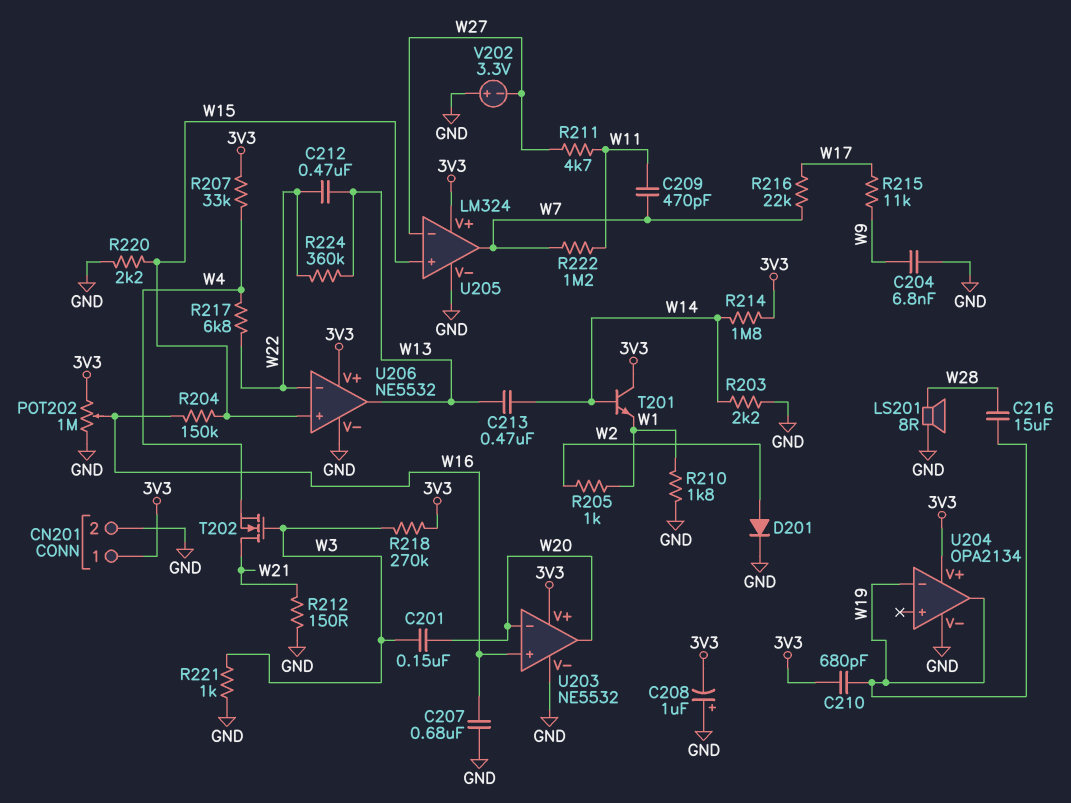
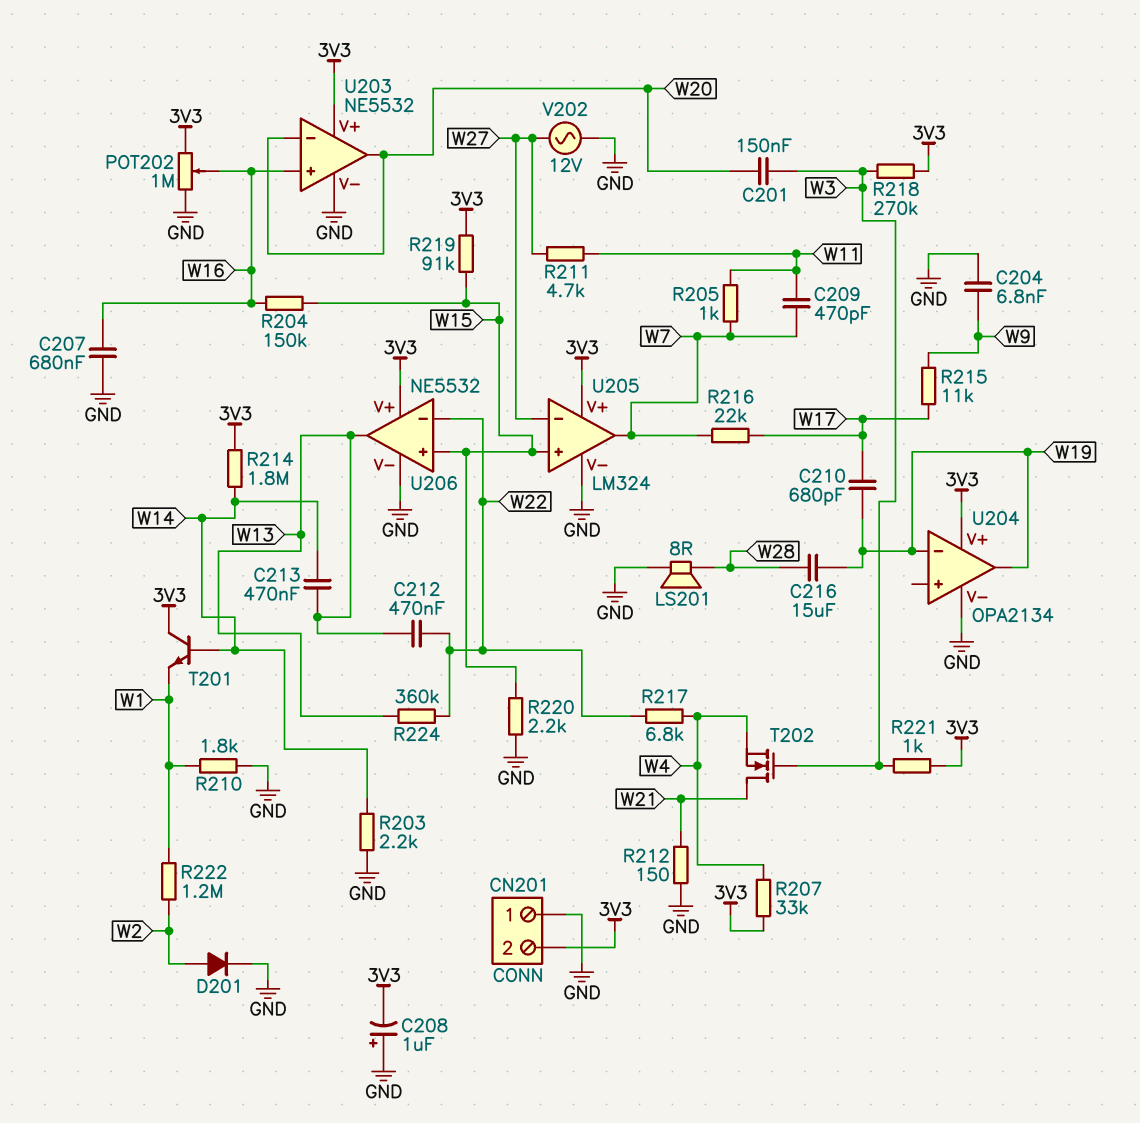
C210: 680pF (3V3, W19) -> 680pF (W17, W19)
CN201 pin 1: 3V3 -> GND
CN201 pin 2: GND -> 3V3
R205: 1k (W1, W2) -> 1k (W7, W11)
R219: none -> 91k (3V3, W15)
R221: 1k (GND, W3) -> 1k (3V3, W3)
R222: 1.2M (W7, W11) -> 1.2M (W1, W2)
V202: 3.3V (plus GND, minus W27) -> AC 12V (GND, W27)

